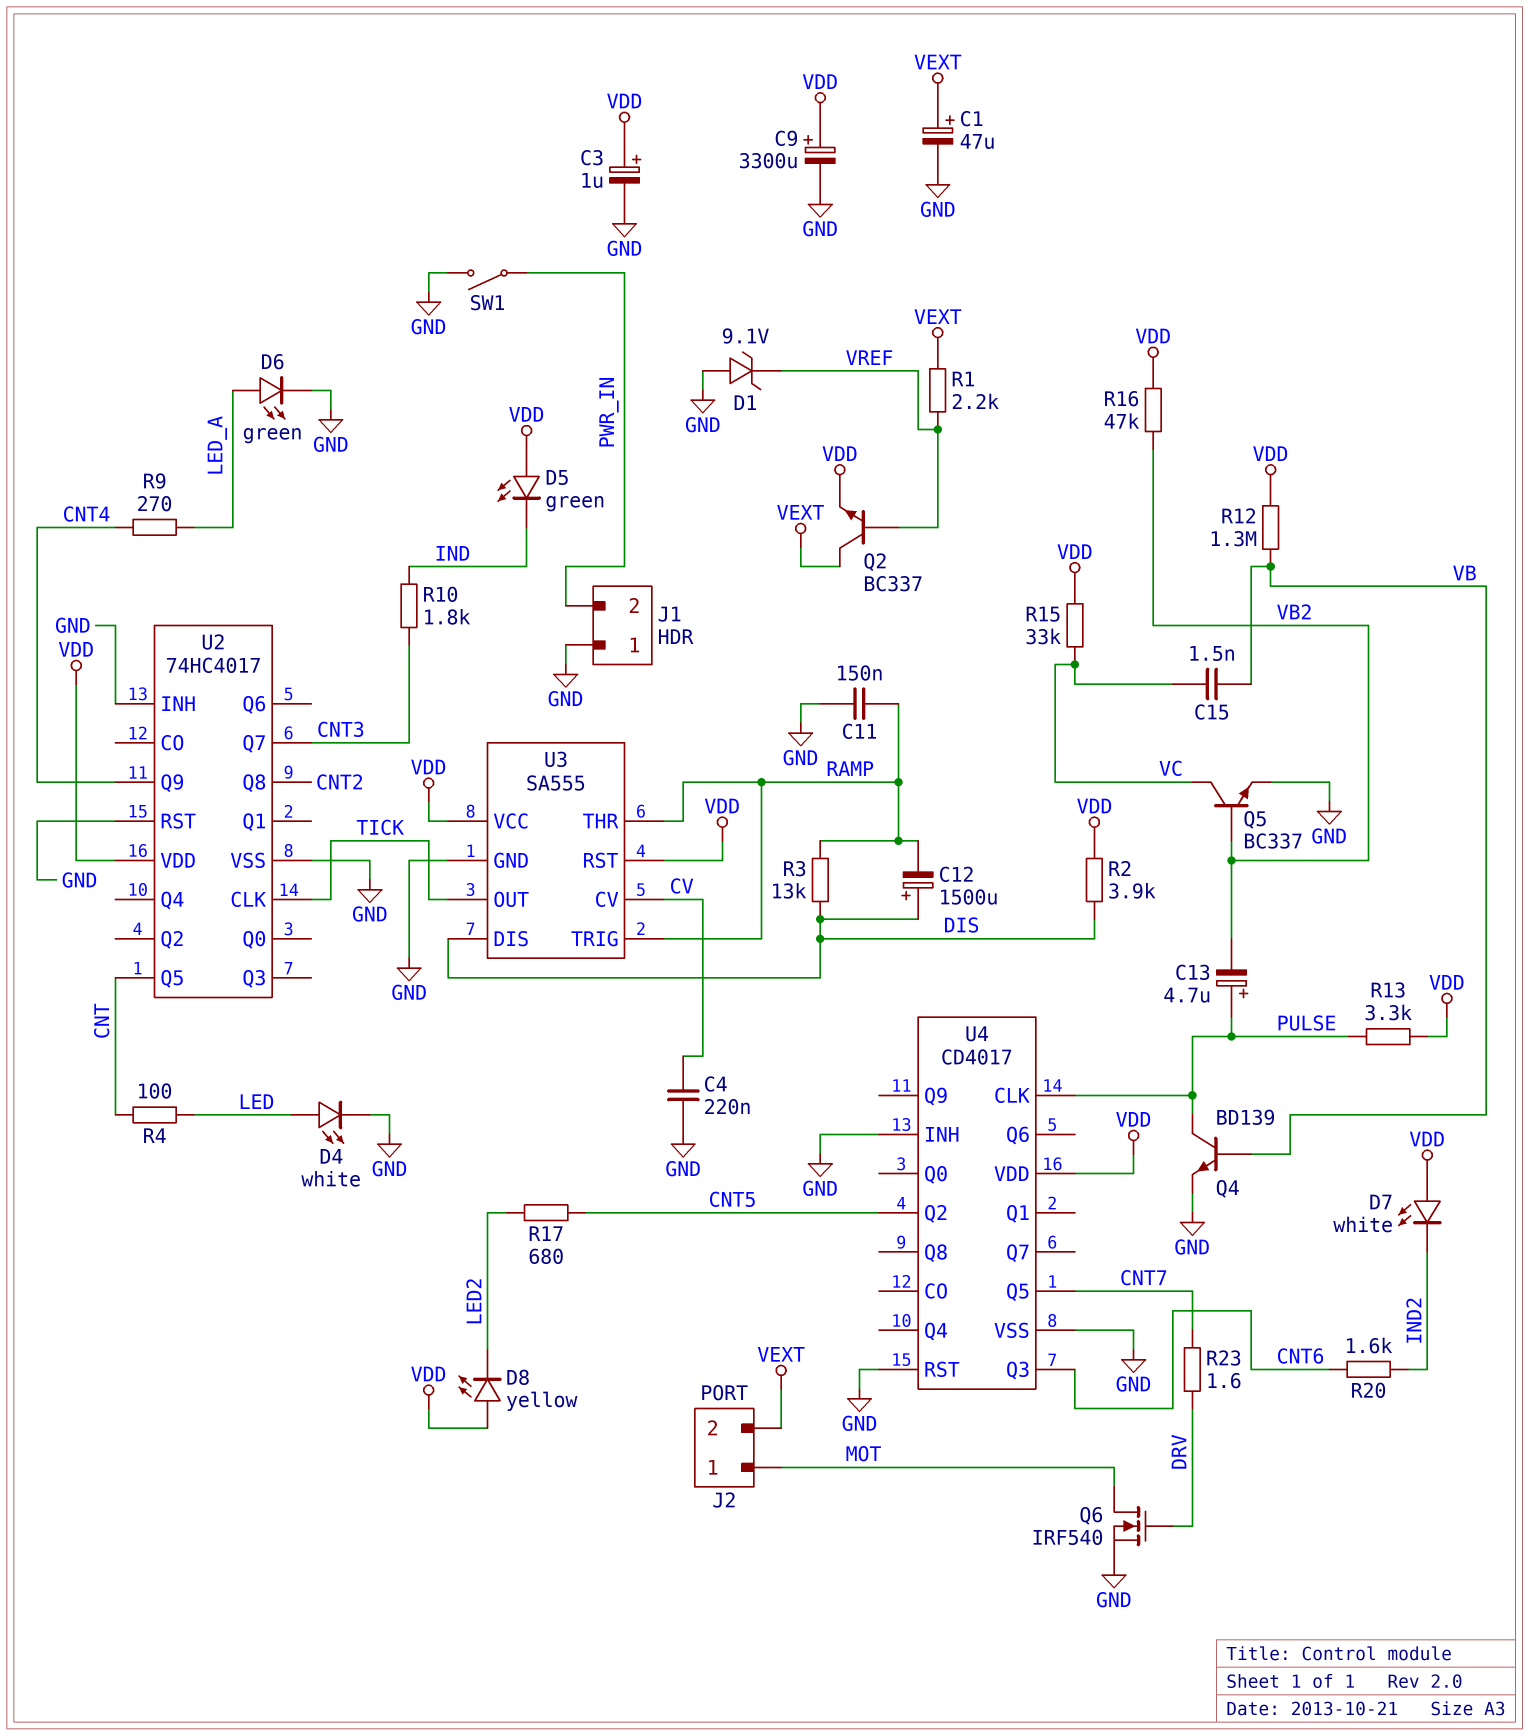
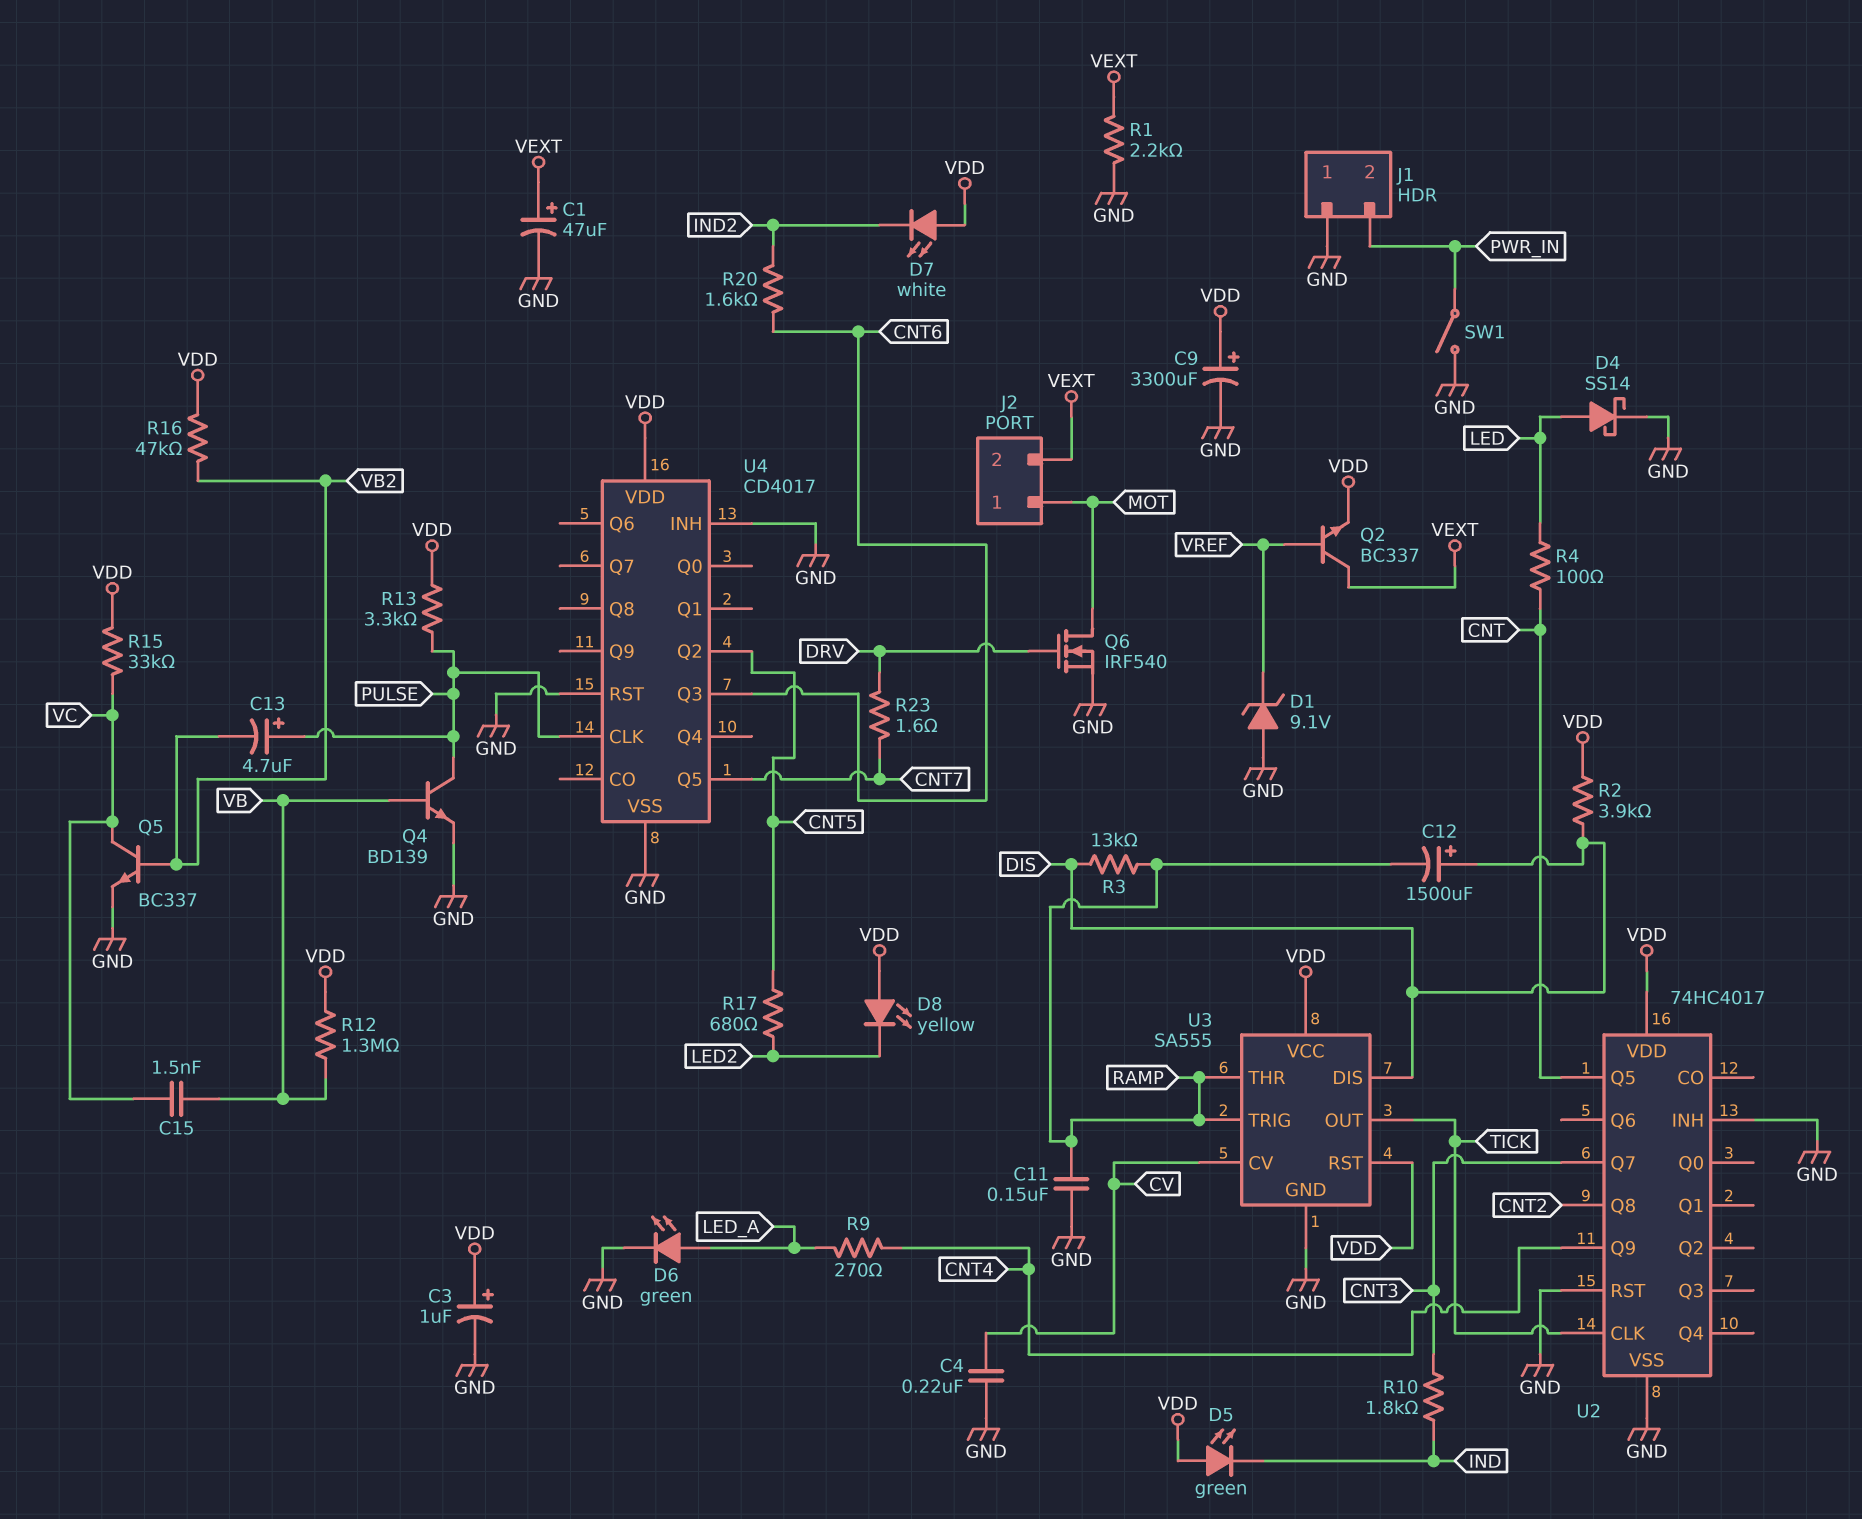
D4: LED white (A LED, K GND) -> schottky SS14 (A LED, K GND)
R1: 2.2k (VEXT, VREF) -> 2.2k (GND, VEXT)

